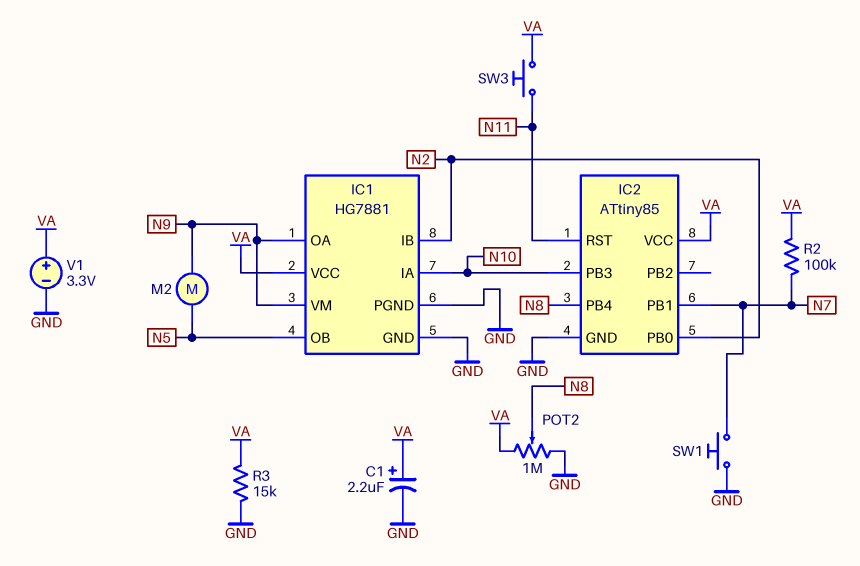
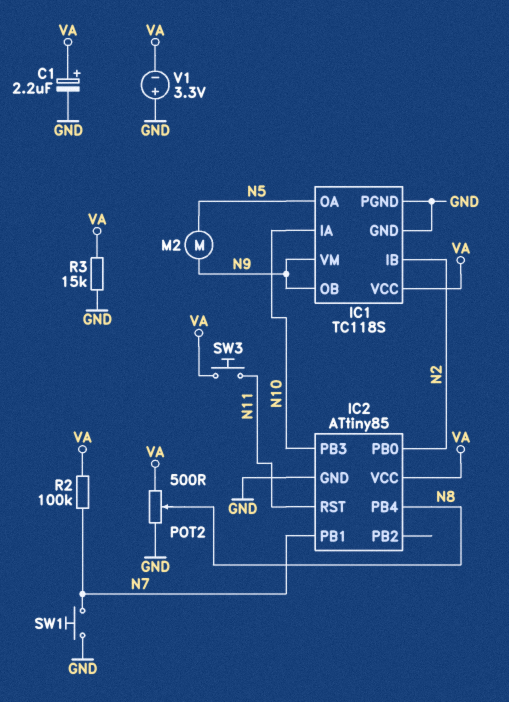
IC1: HG7881 -> TC118S
IC1 pin OA: N9 -> N5
IC1 pin OB: N5 -> N9
POT2: 1M (GND, VA, wiper N8) -> 500 (GND, VA, wiper N8)
V1: 3.3V (plus VA, minus GND) -> 3.3V (plus GND, minus VA)

